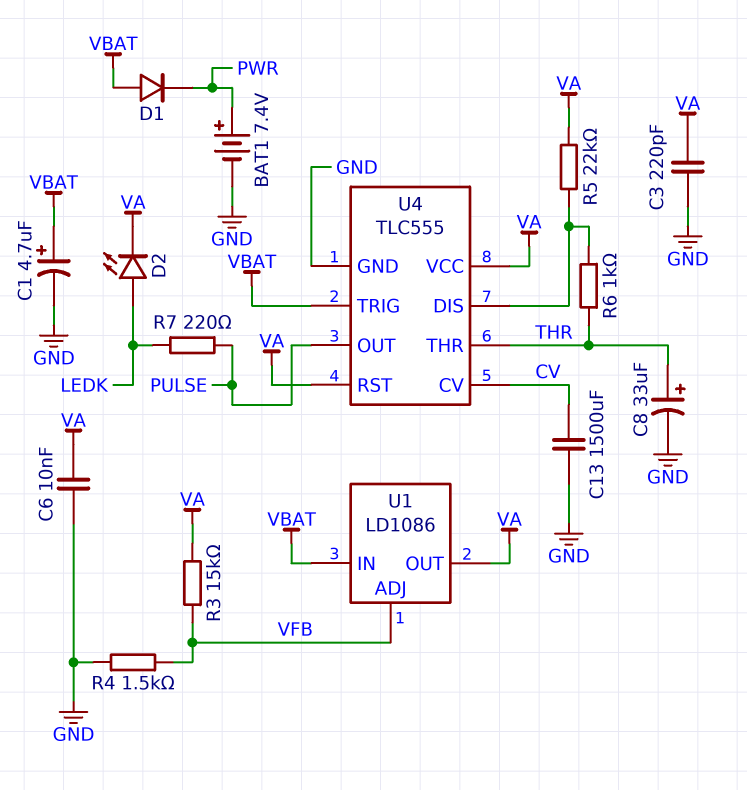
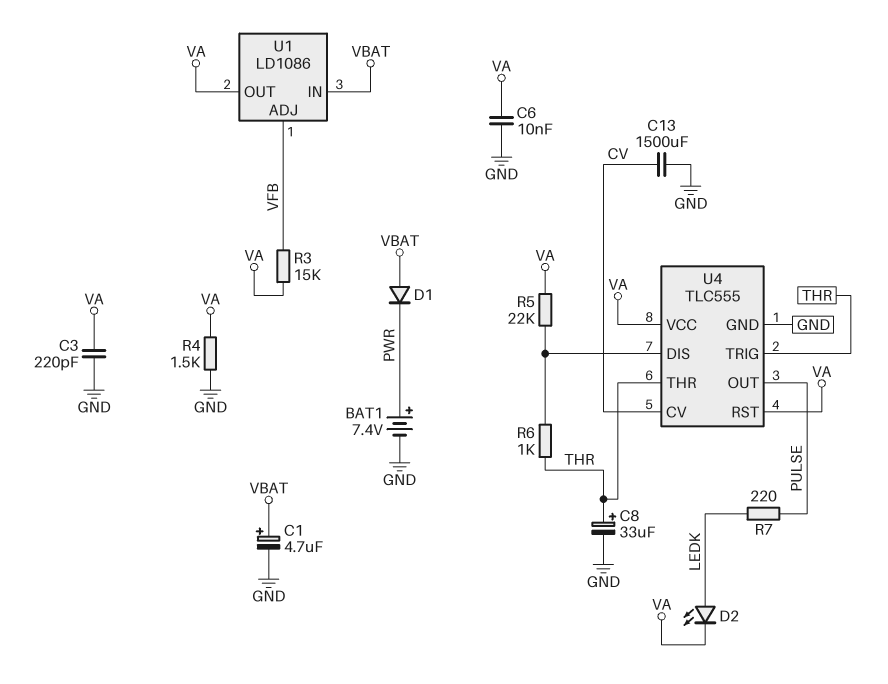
R4: 1.5k (GND, VFB) -> 1.5k (GND, VA)
U4 pin TRIG: VBAT -> THR

